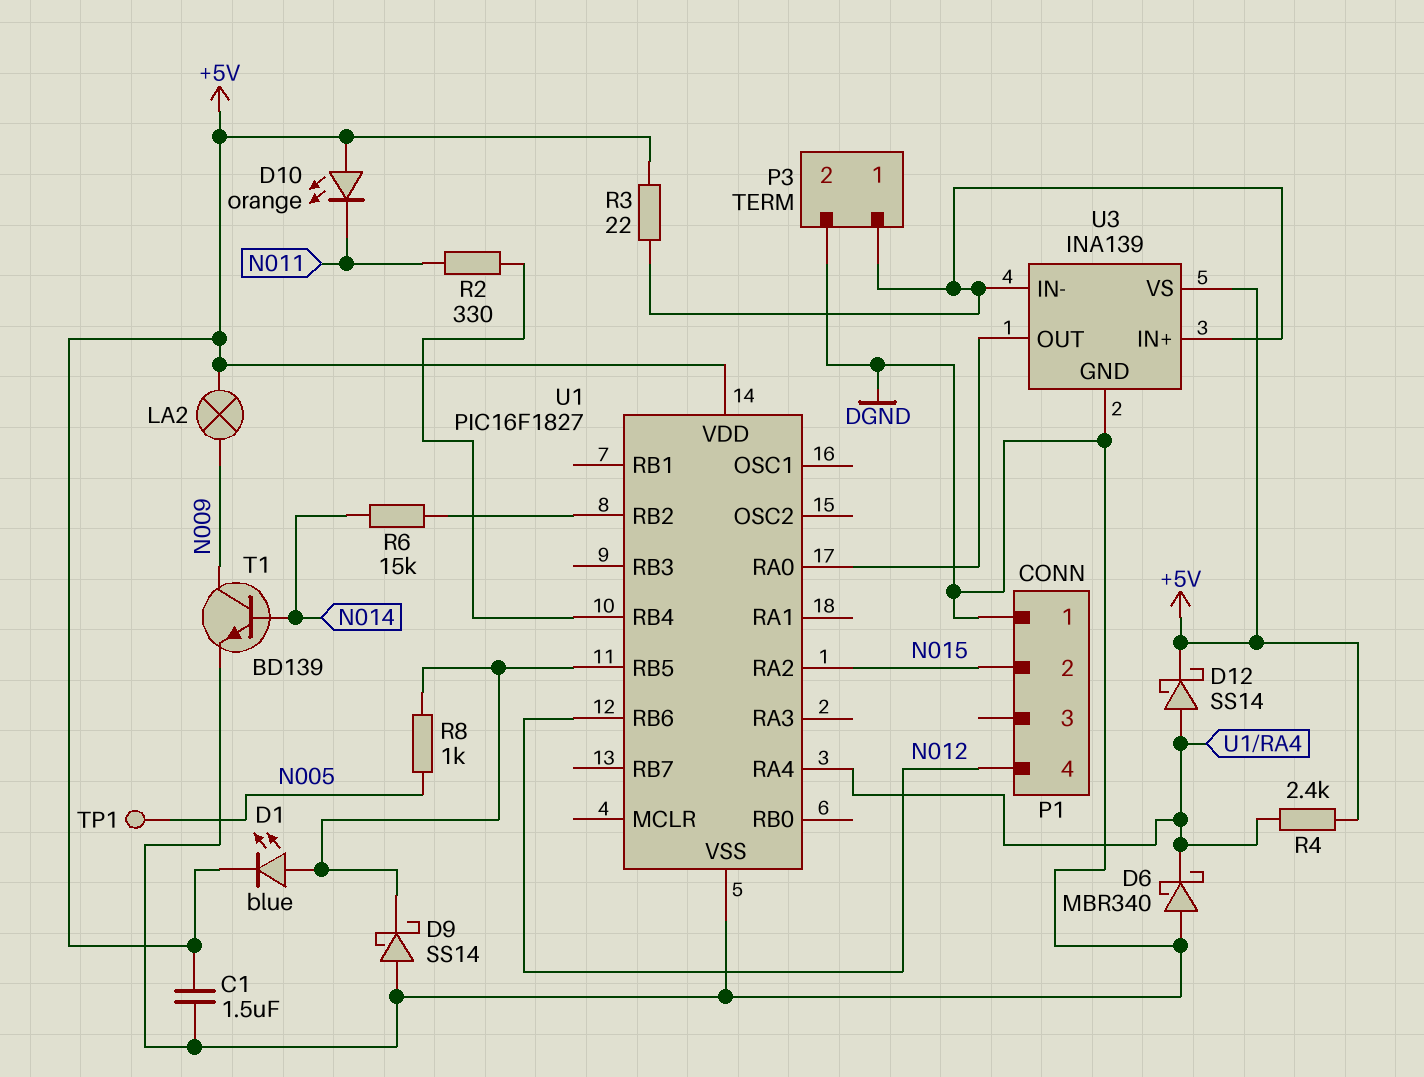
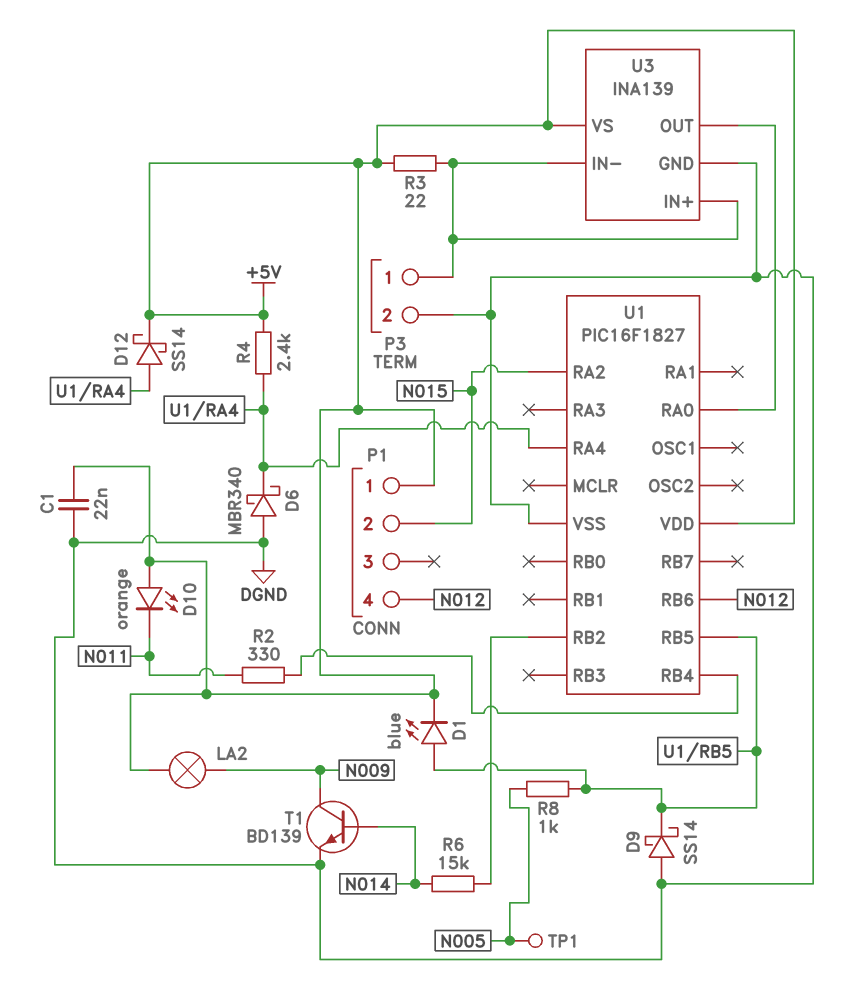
C1: 1.5uF (+5V, DGND) -> 22nF (+5V, DGND)
P1 pin 1: DGND -> +5V

